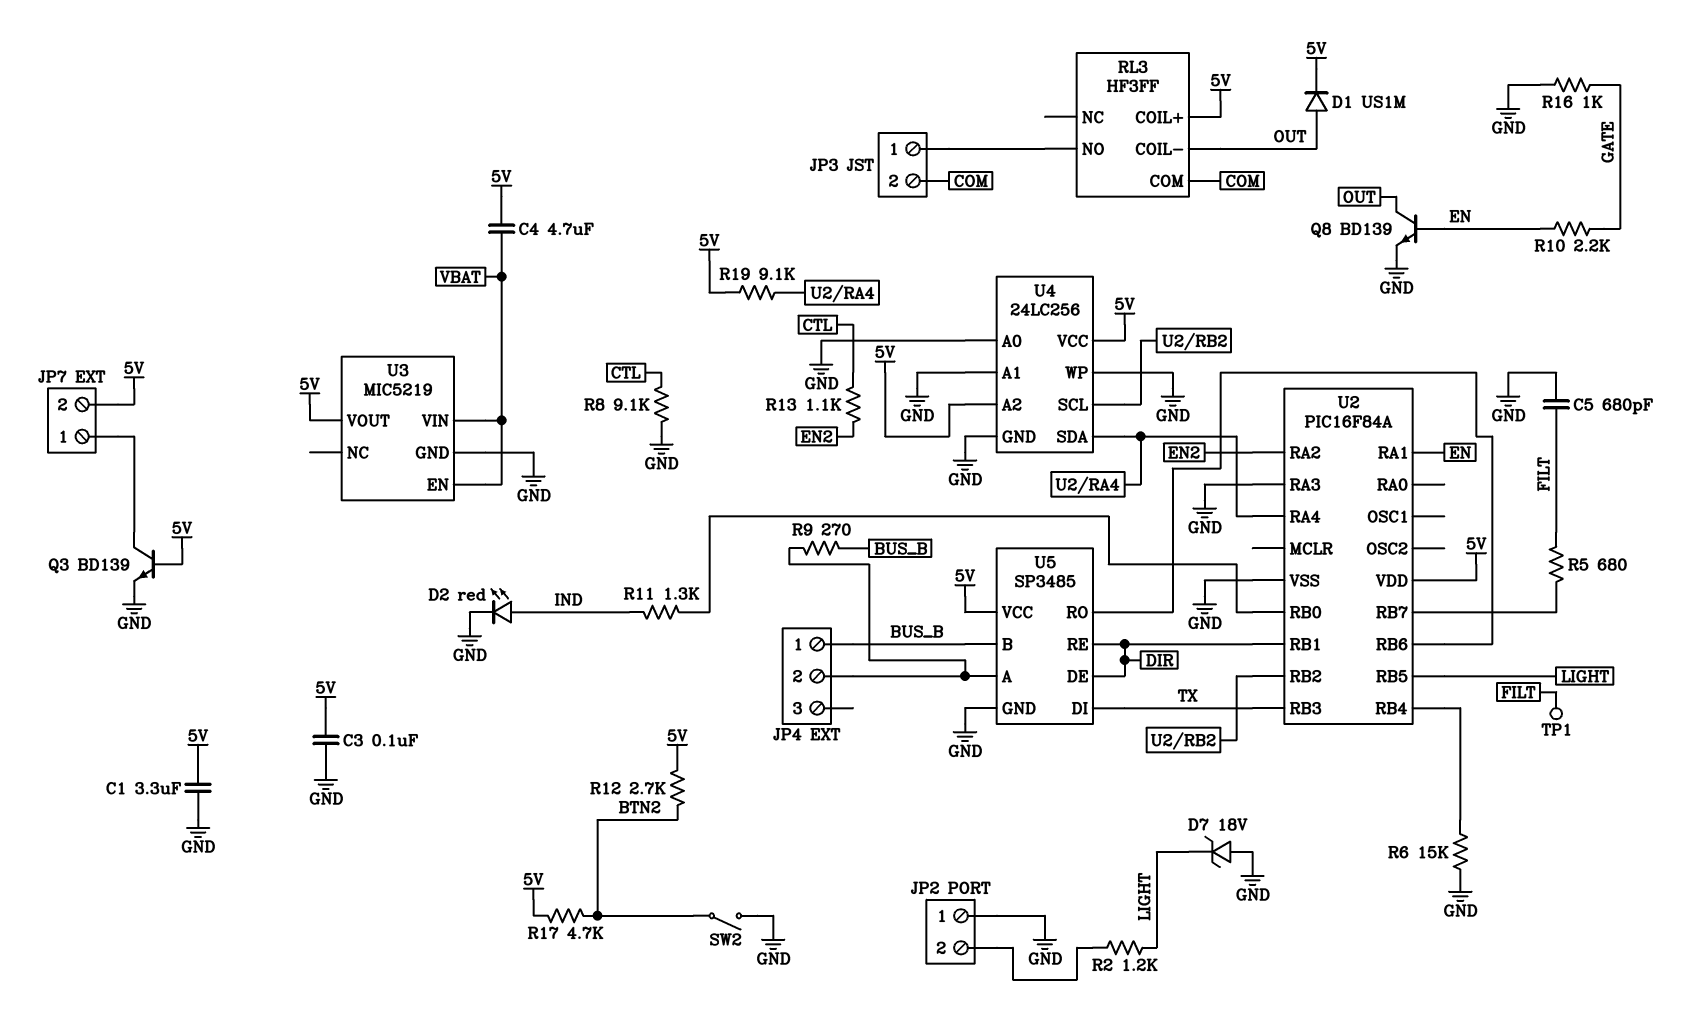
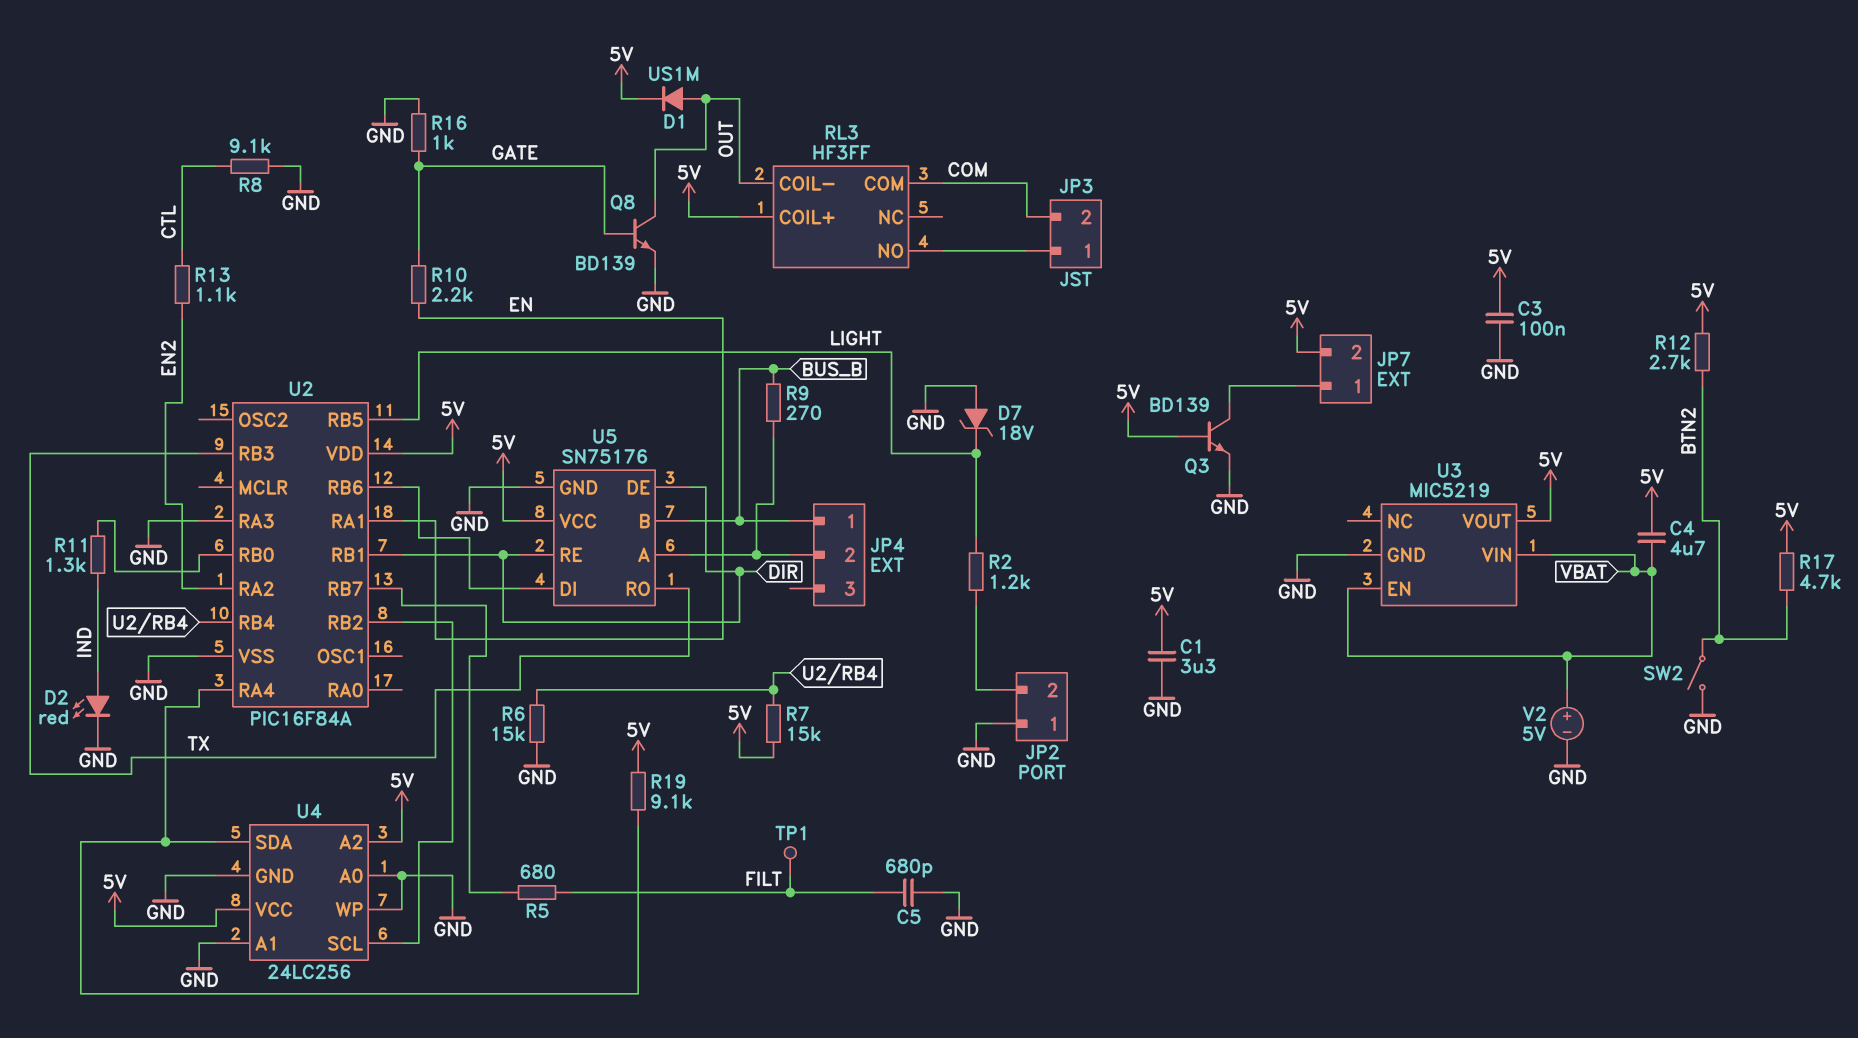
Q8: NPN BD139 (B EN, C OUT, E GND) -> NPN BD139 (B GATE, C OUT, E GND)
R7: none -> 15k (5V, U2/RB4)
U5: SP3485 -> SN75176
U5 pin DI: TX -> U2/RB6
U5 pin RO: U2/RB6 -> TX
V2: none -> 5V (plus VBAT, minus GND)

